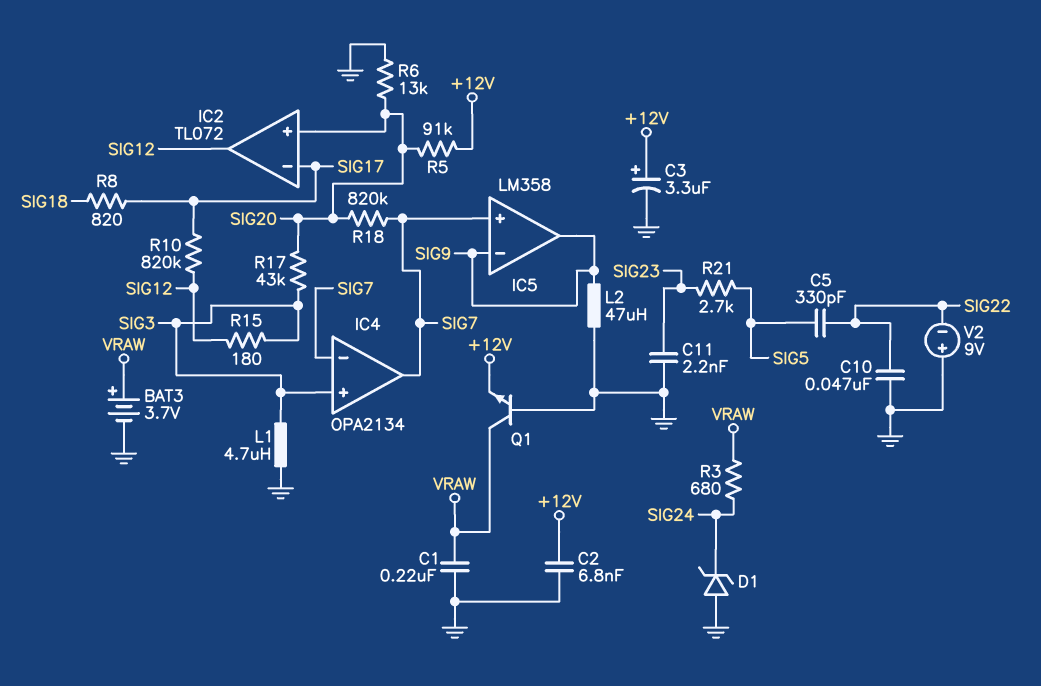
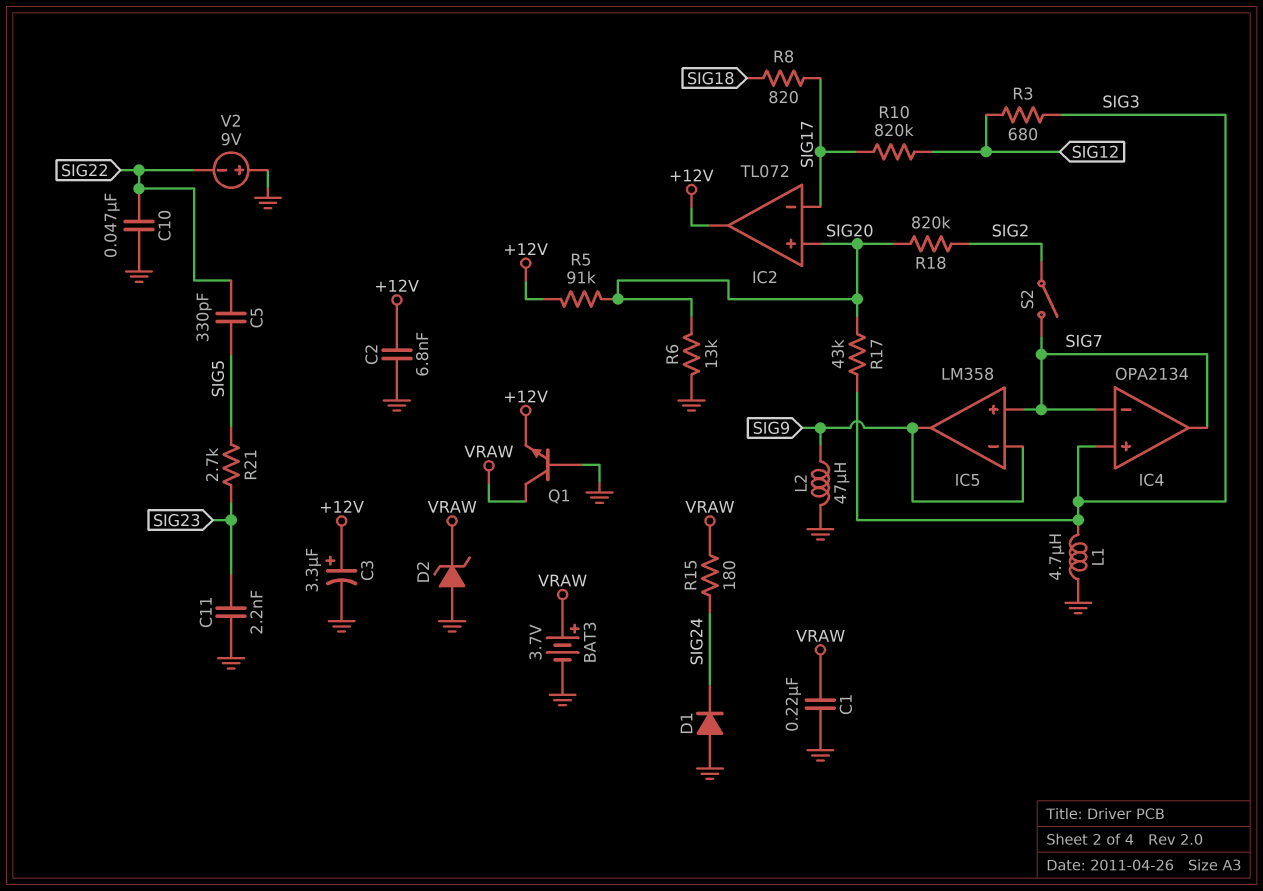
D1: zener (A GND, K SIG24) -> diode (A GND, K SIG24)
D2: none -> zener (A GND, K VRAW)
IC2 pin out: SIG12 -> +12V
R3: 680 (SIG24, VRAW) -> 680 (SIG3, SIG12)
R15: 180 (SIG3, SIG12) -> 180 (SIG24, VRAW)
R18: 820k (SIG7, SIG20) -> 820k (SIG2, SIG20)
S2: none -> switch (SIG2, SIG7)

